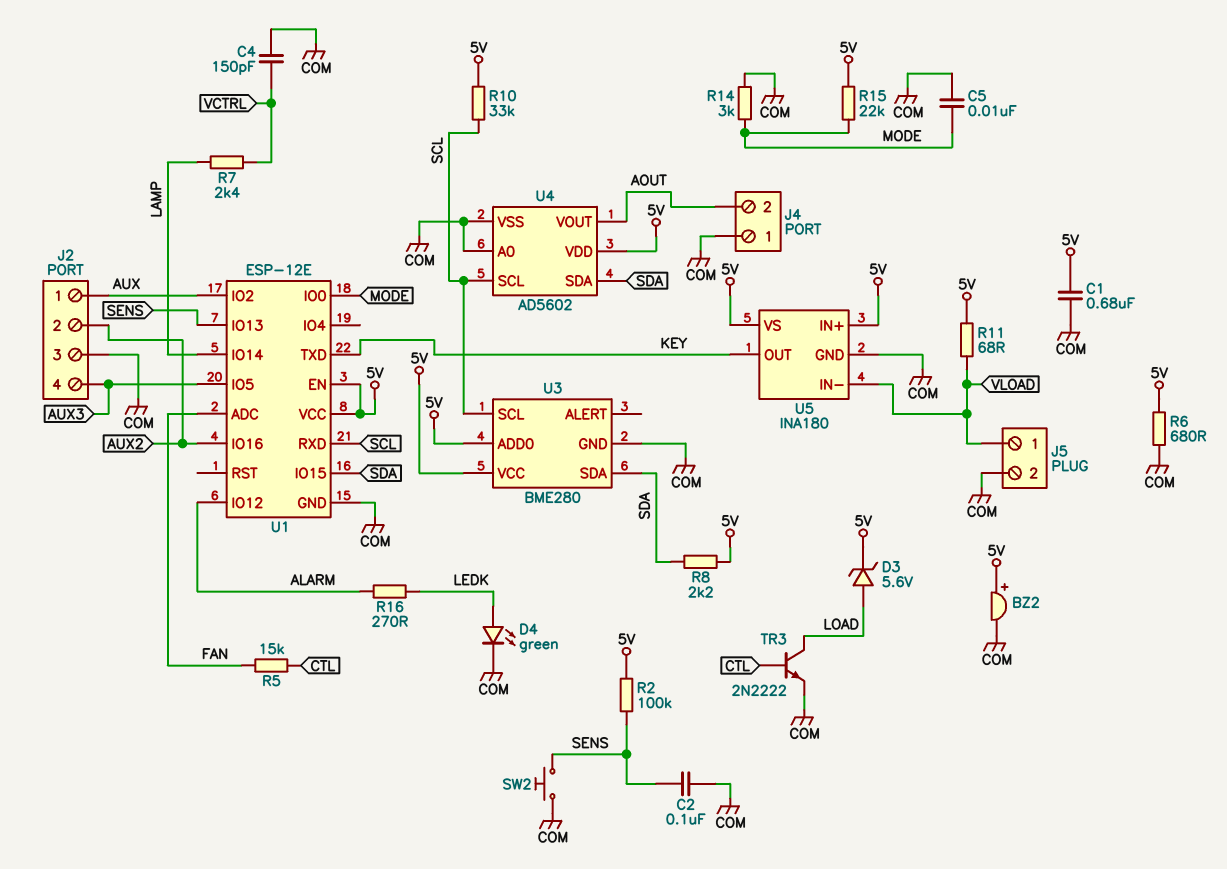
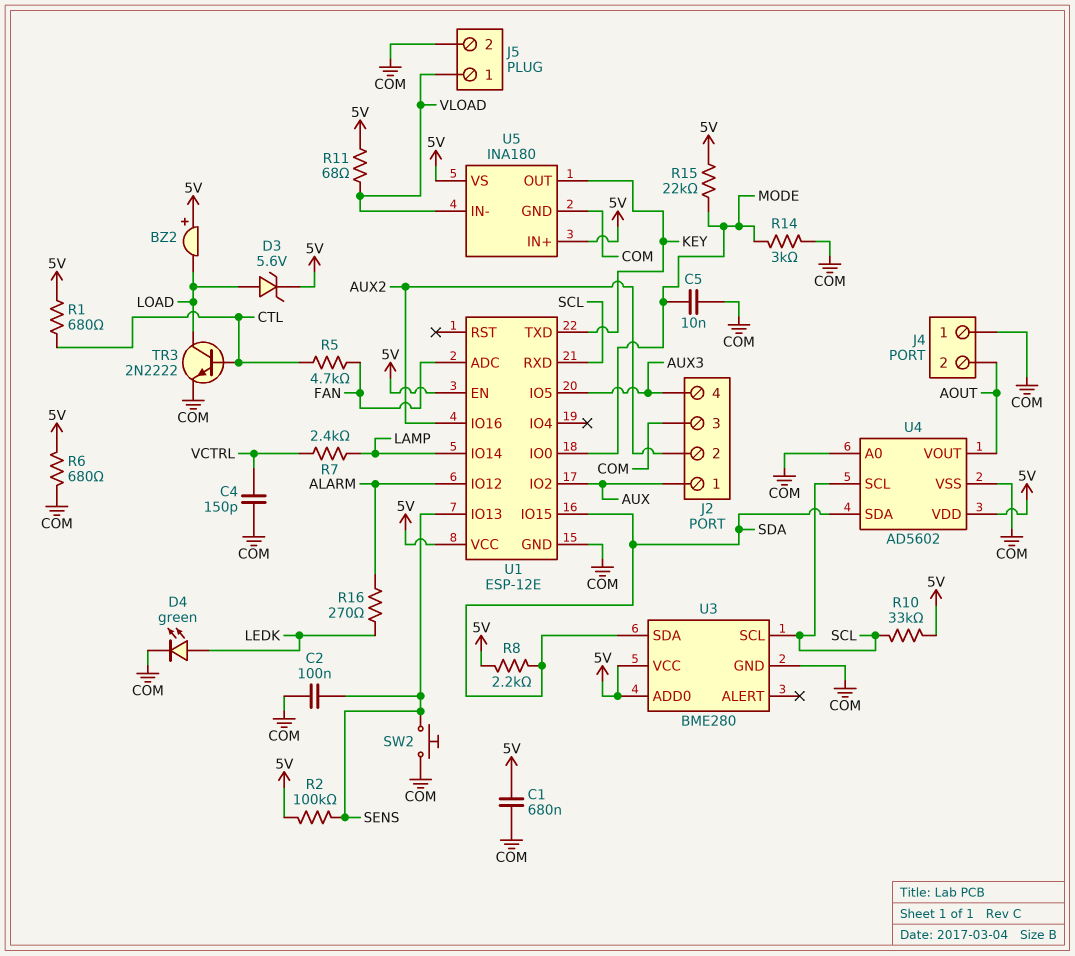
BZ2: buzzer (plus 5V, minus COM) -> buzzer (plus 5V, minus LOAD)
R1: none -> 680 (5V, CTL)
R5: 15k (CTL, FAN) -> 4.7k (CTL, FAN)

